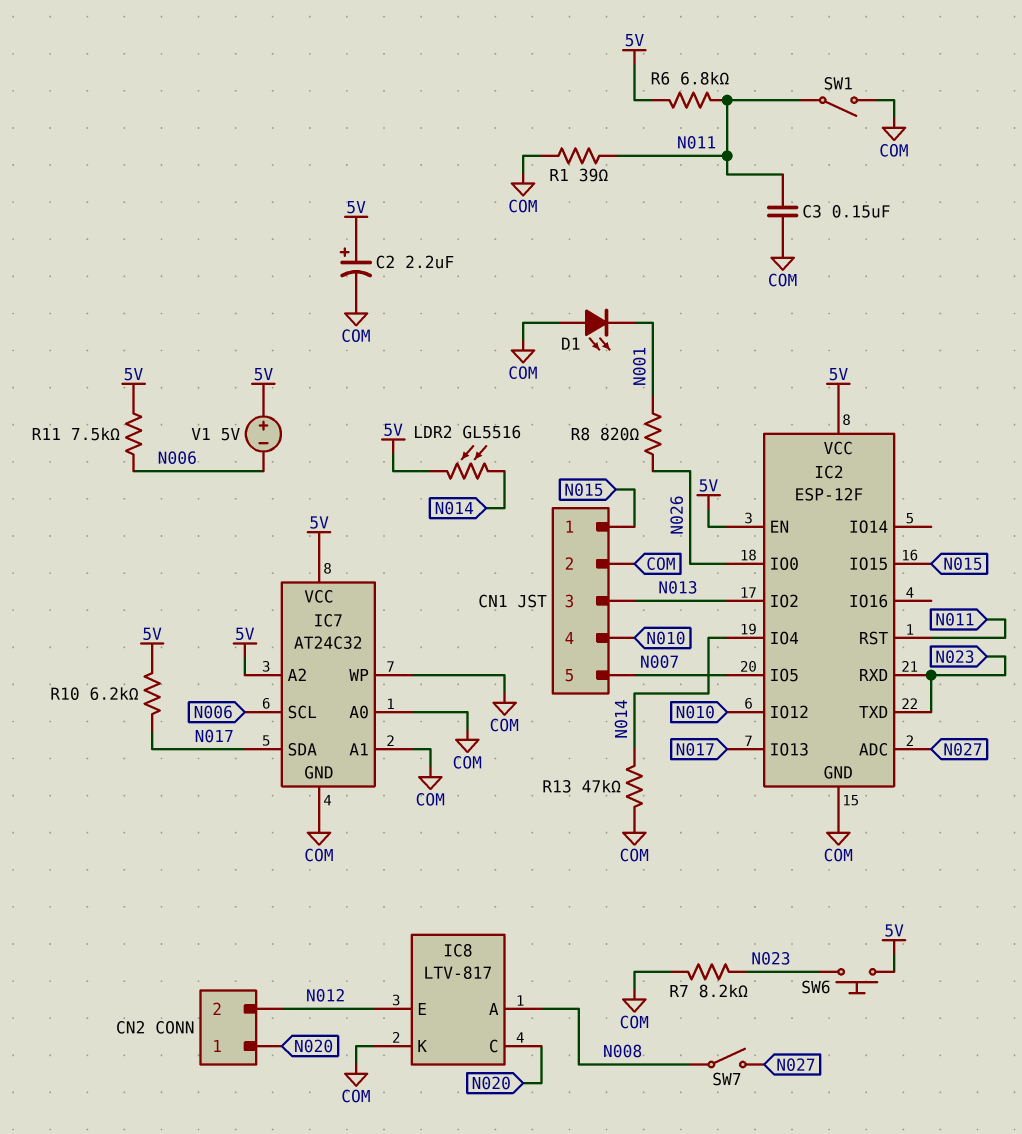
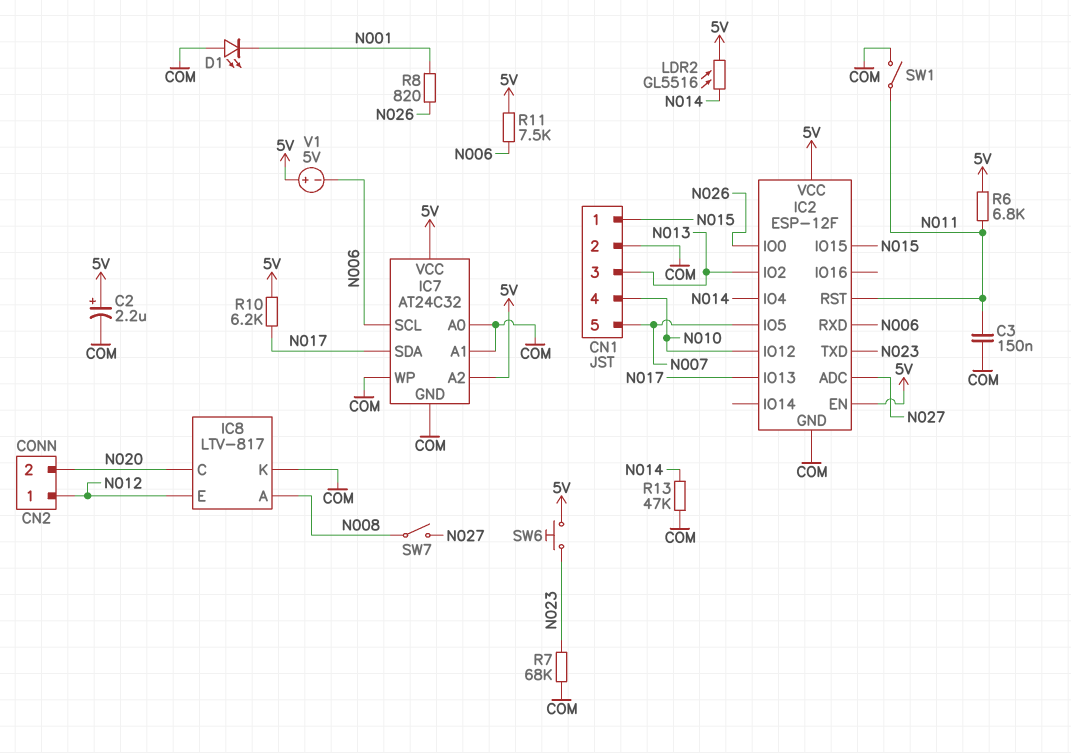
CN2 pin 1: N020 -> N012
CN2 pin 2: N012 -> N020
IC2 pin RXD: N023 -> N006
R1: 39 (COM, N011) -> none
R7: 8.2k (COM, N023) -> 68k (COM, N023)

